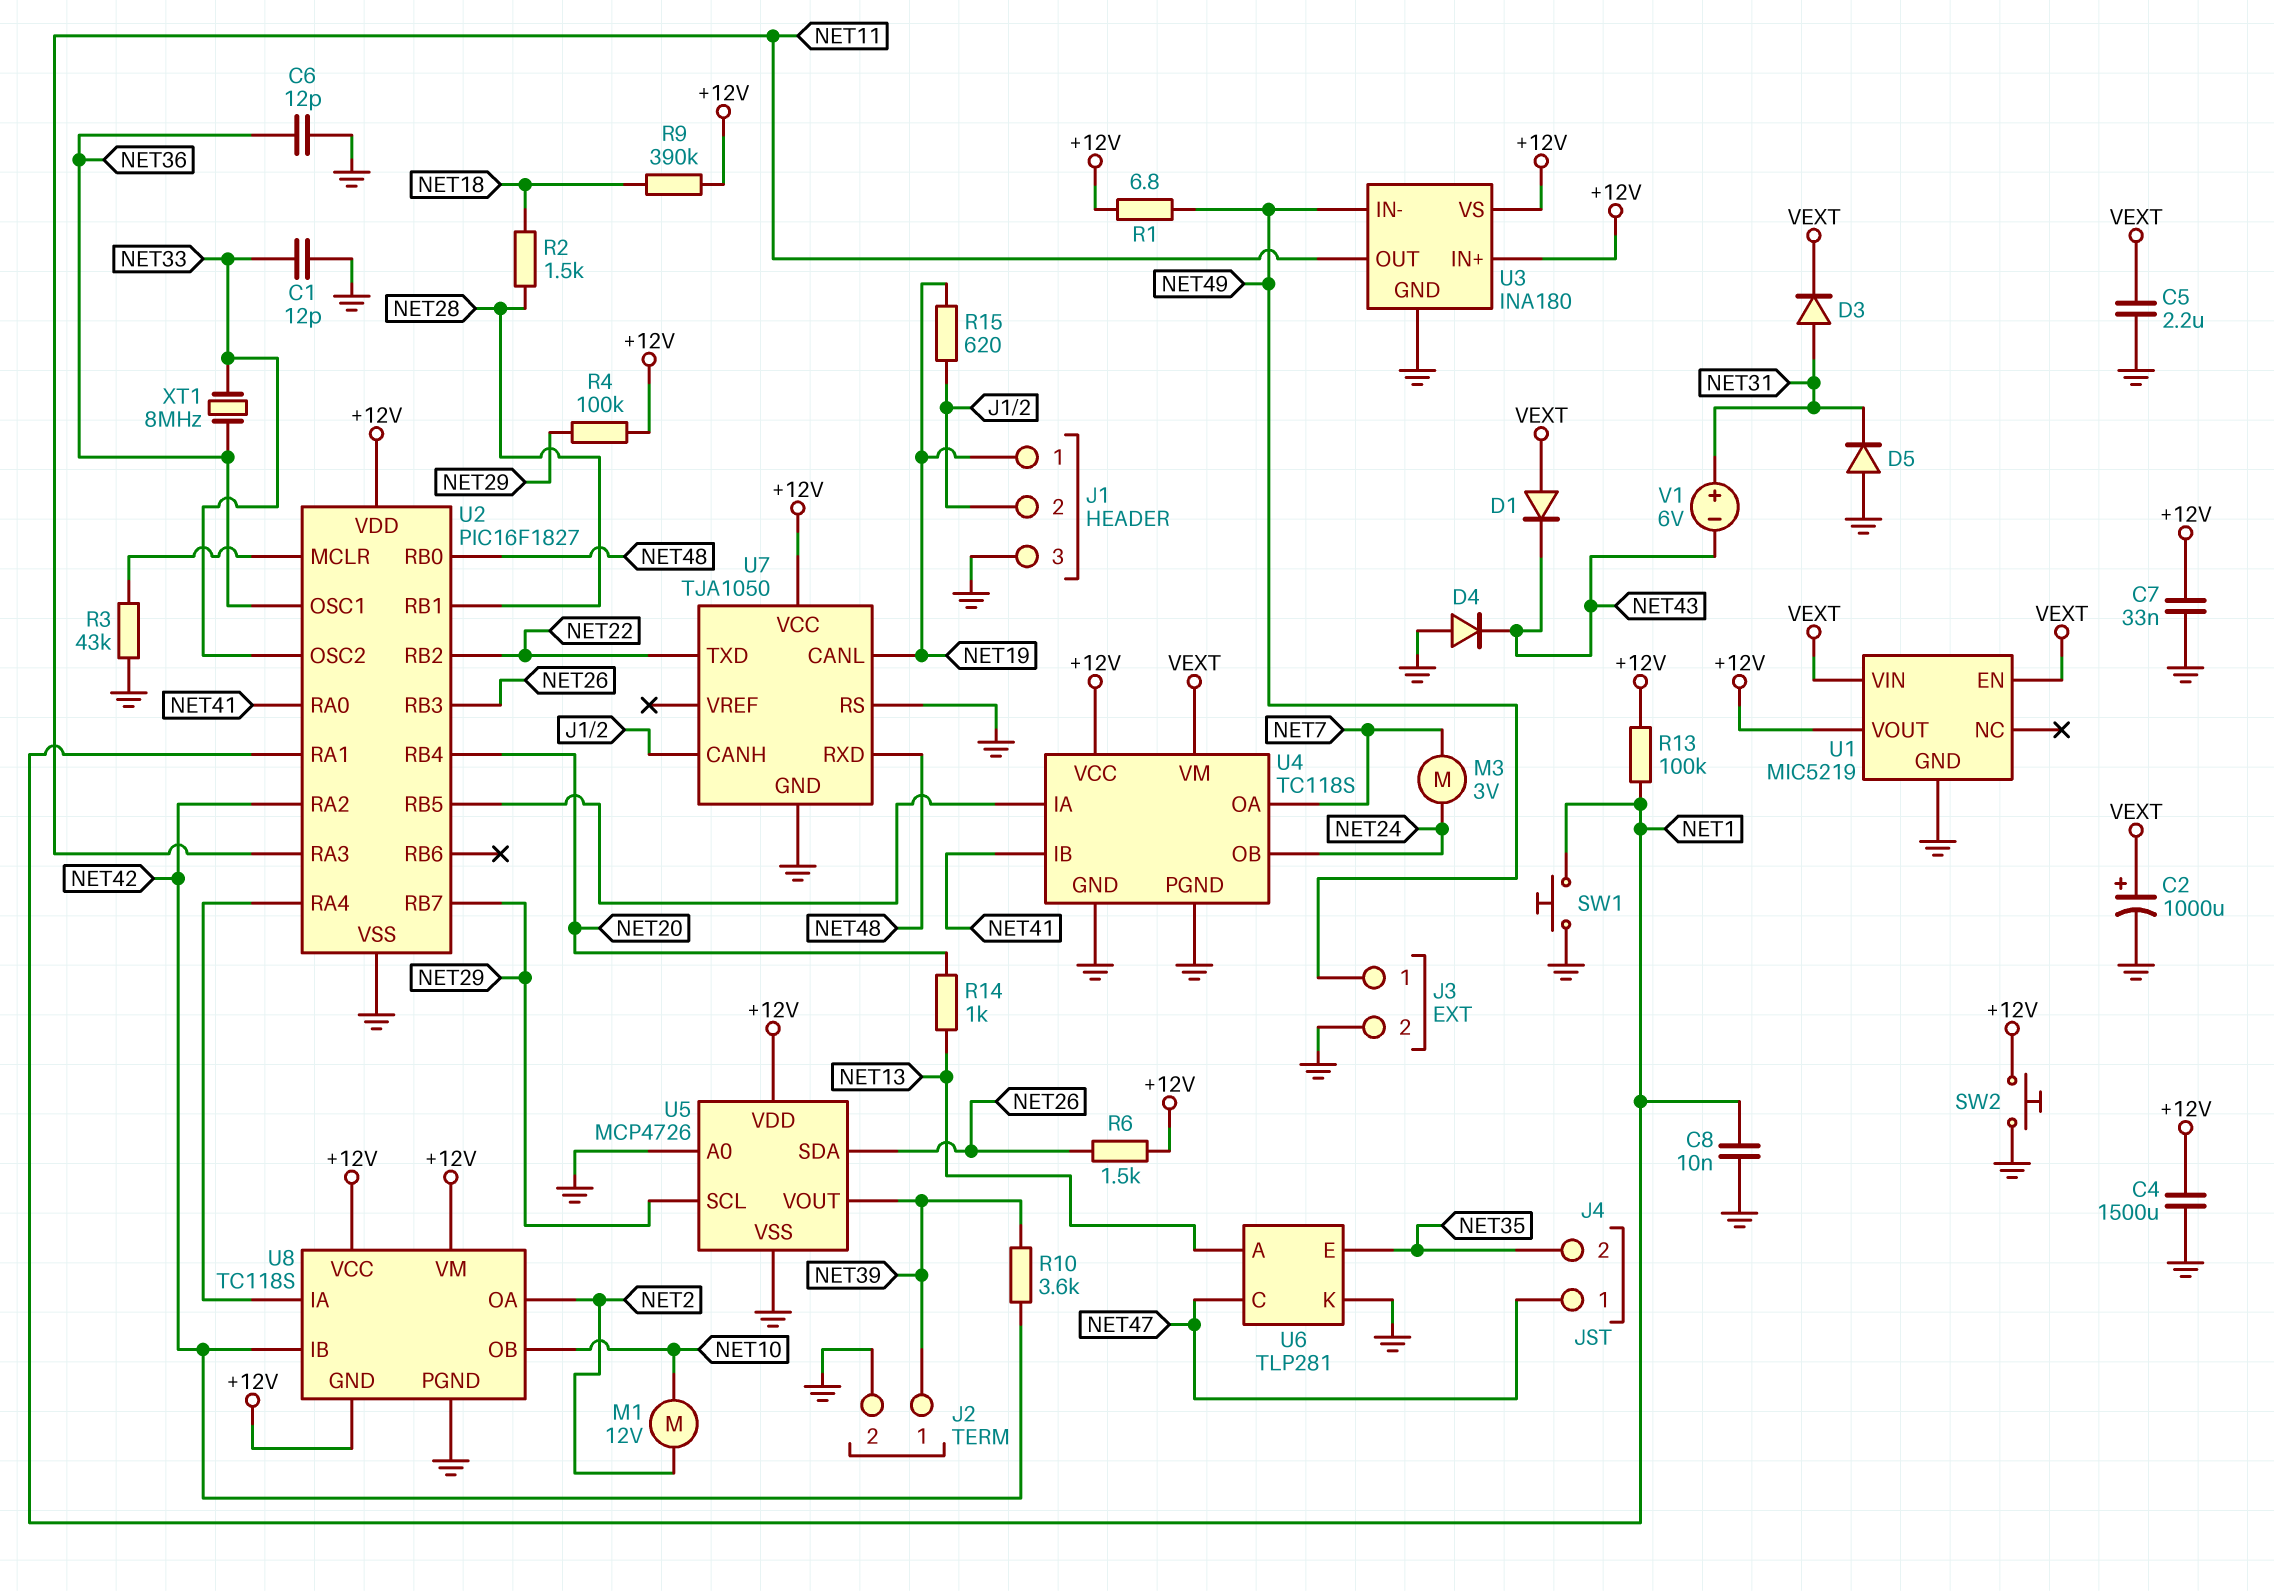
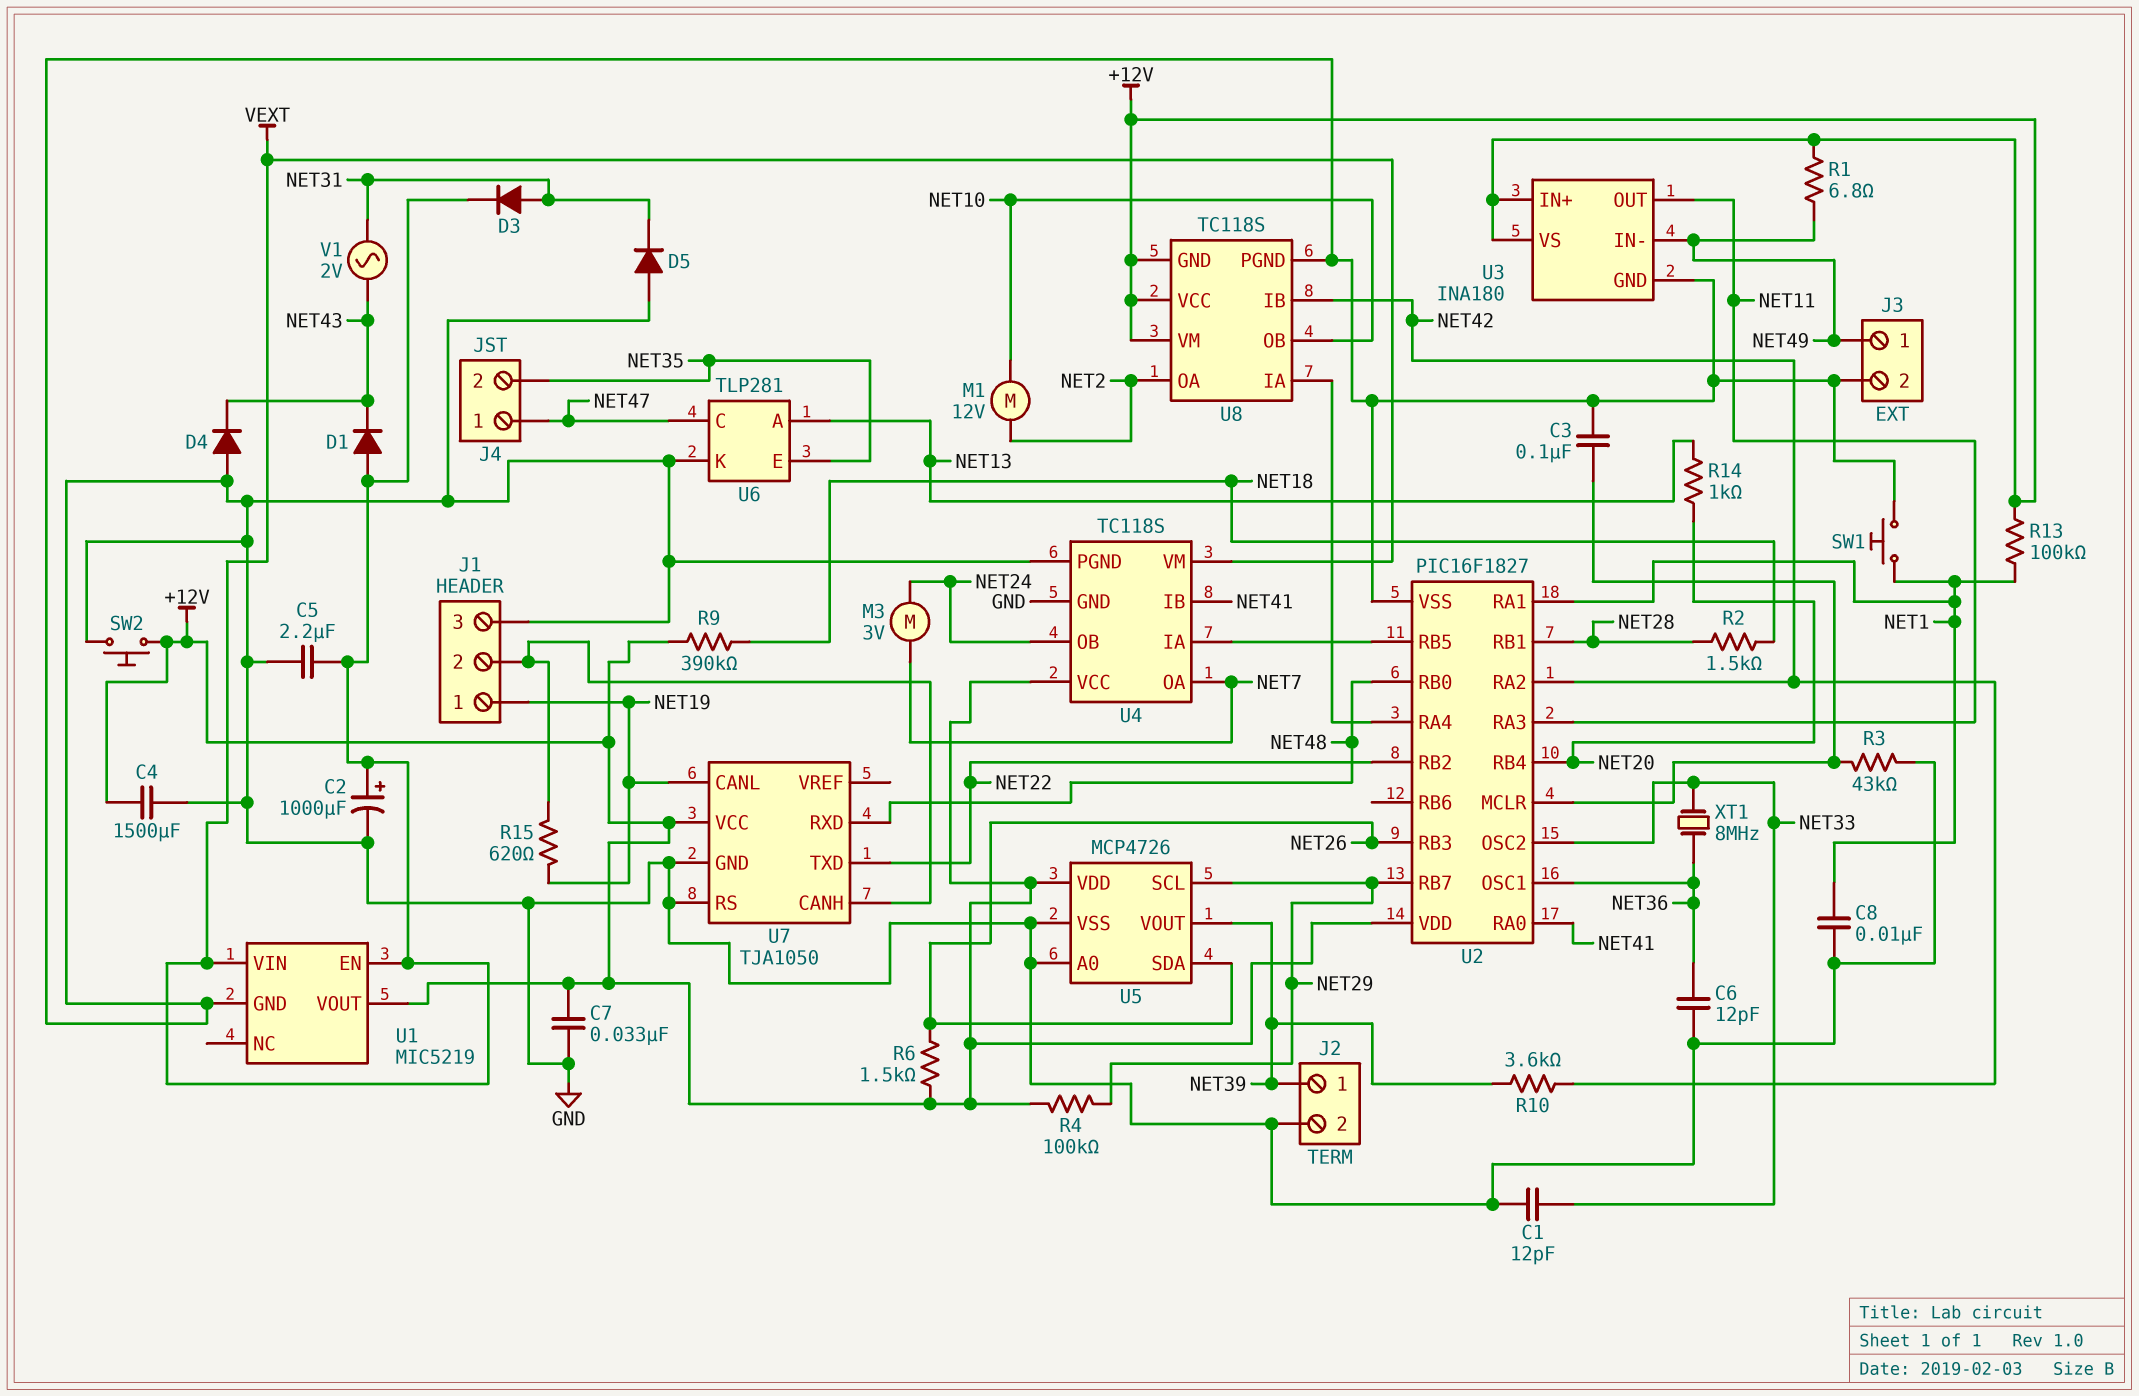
C3: none -> 100nF (GND, U2/MCLR)
V1: 6V (plus NET31, minus NET43) -> AC 2V (NET31, NET43)

